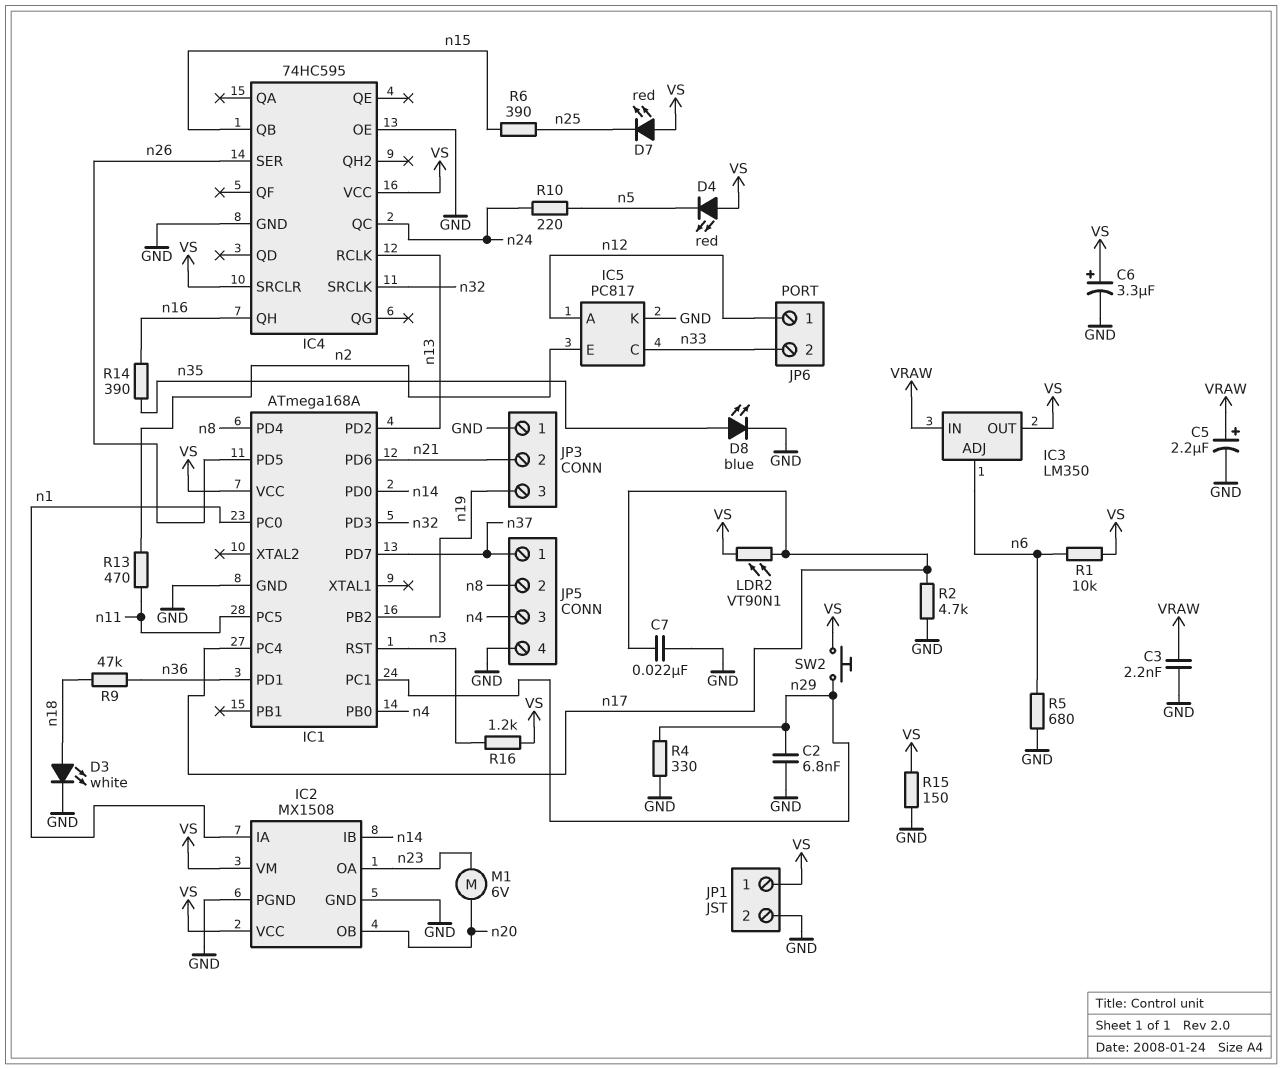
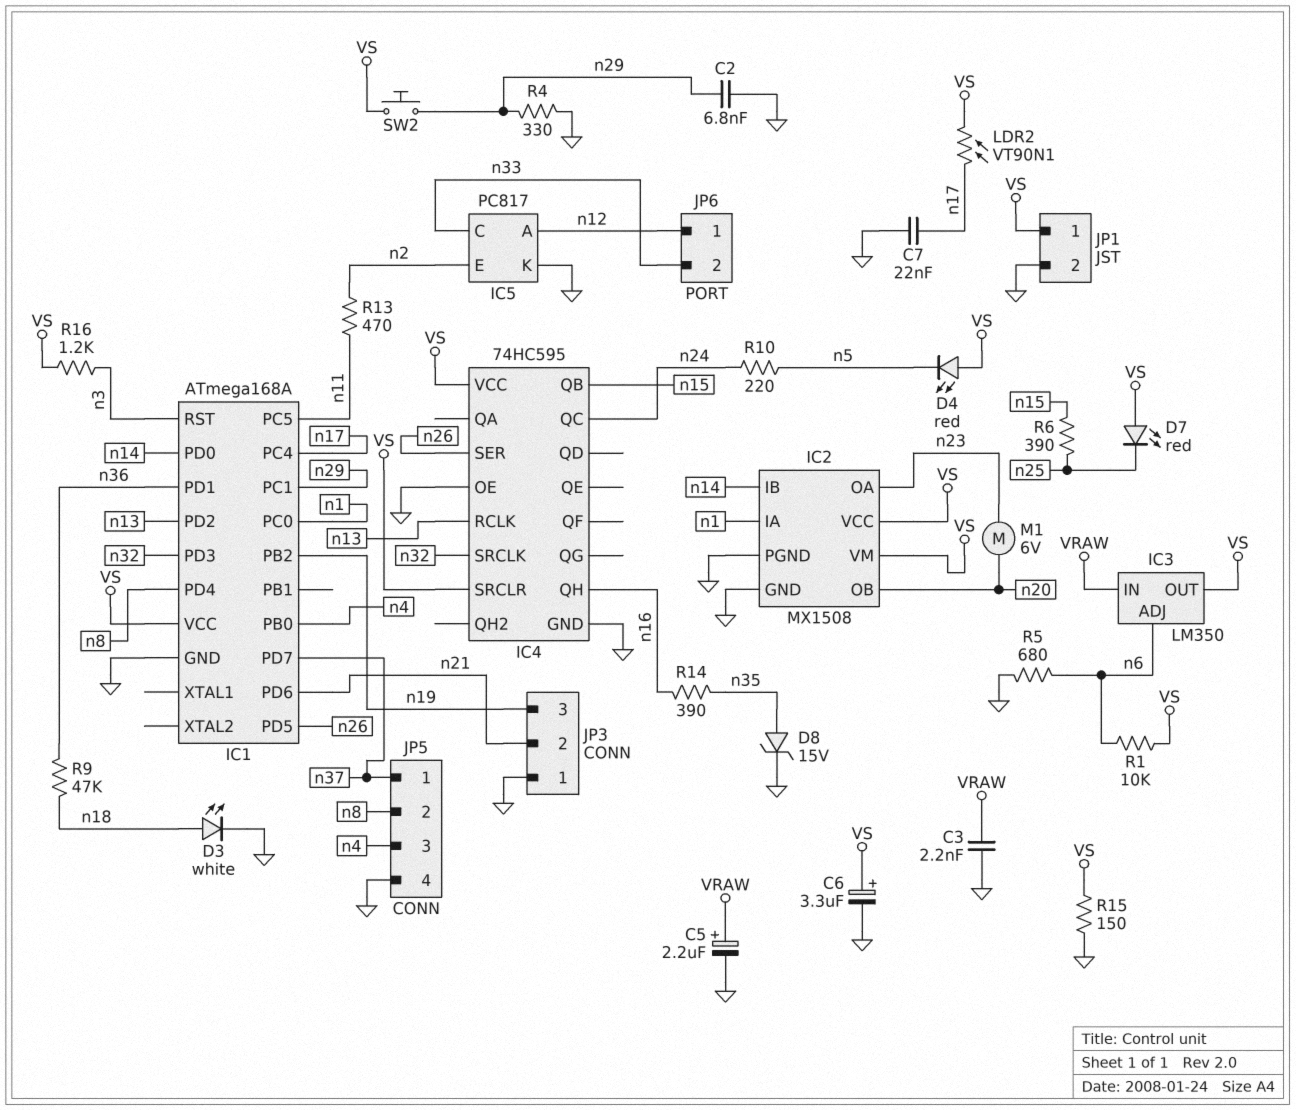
D8: LED blue (A n35, K GND) -> zener 15V (A n35, K GND)
R2: 4.7k (GND, n17) -> none

